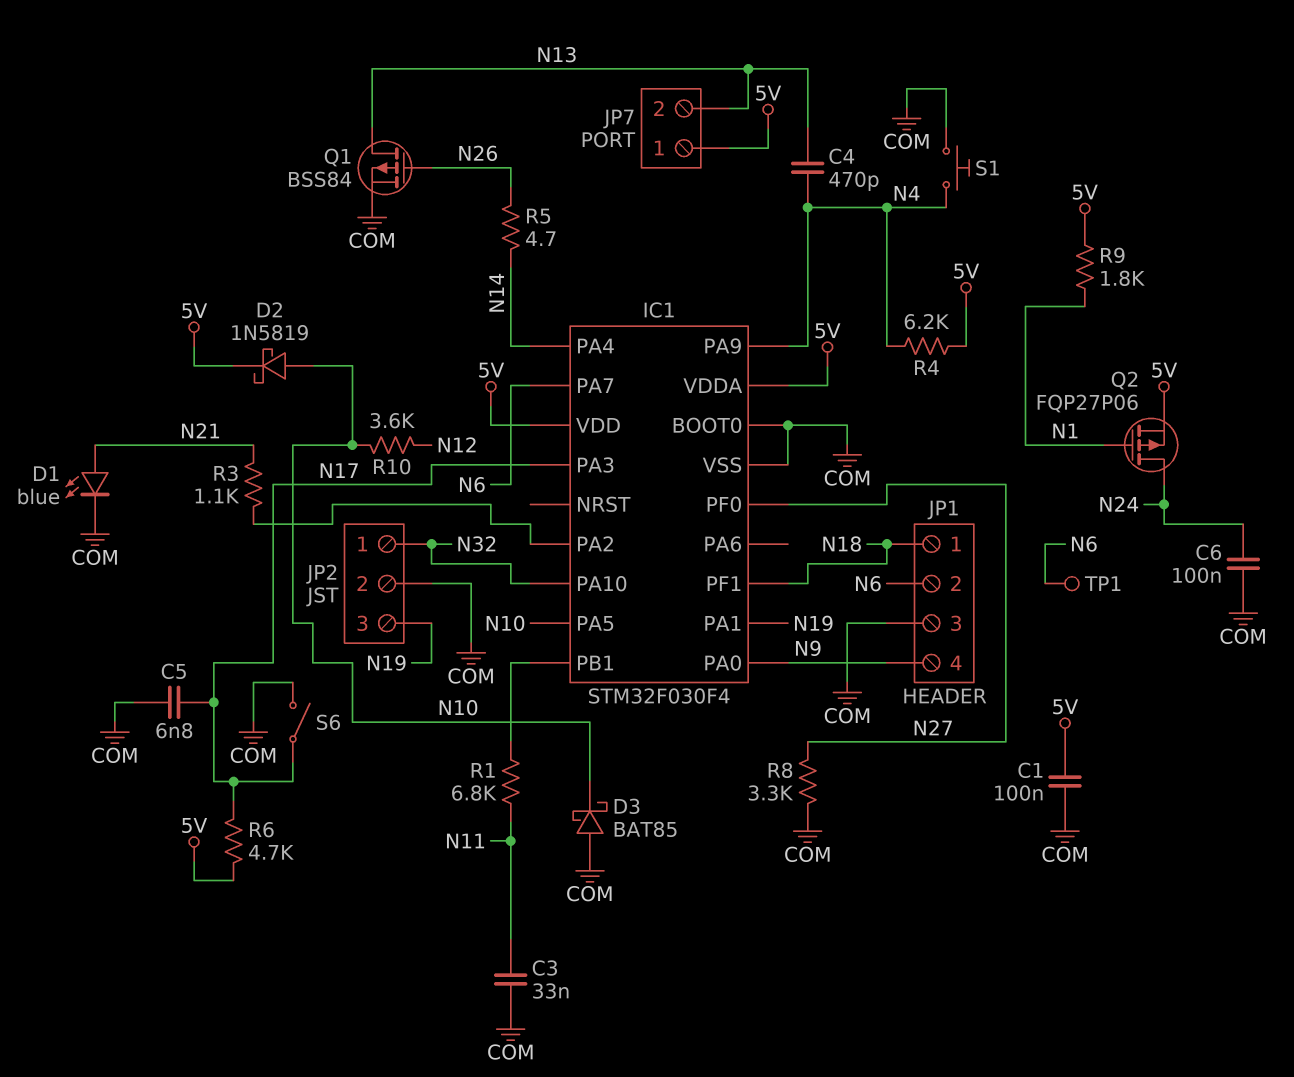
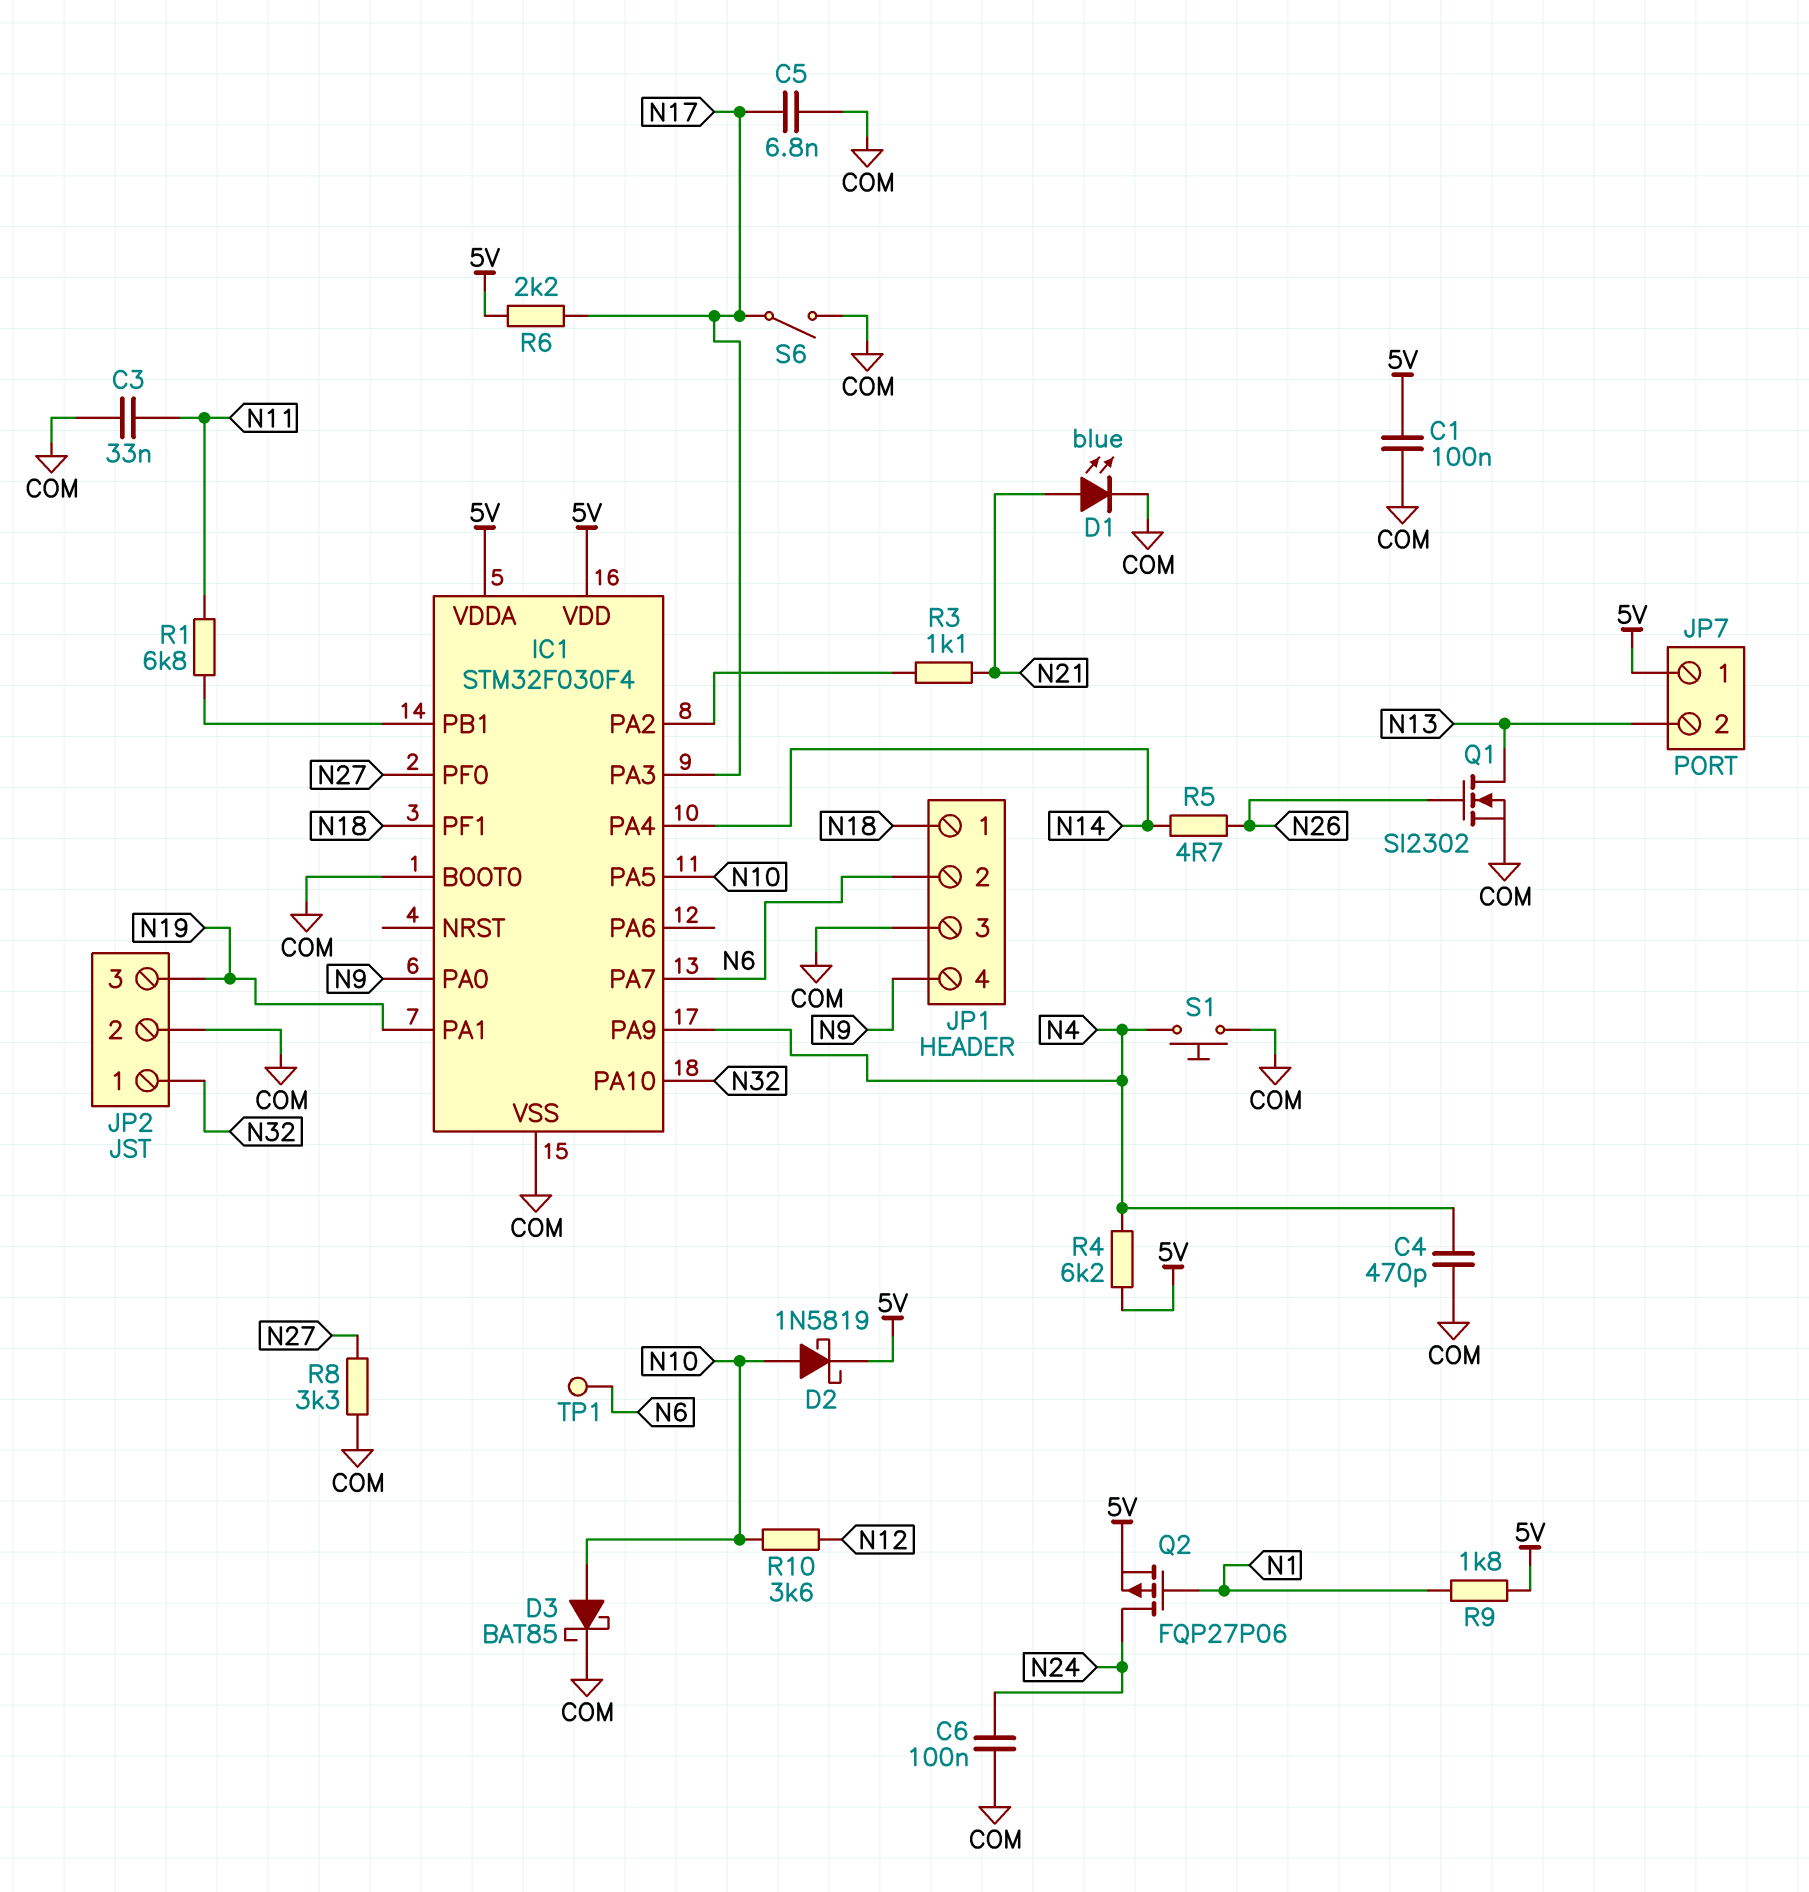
C4: 470pF (N4, N13) -> 470pF (COM, N4)
D3: schottky BAT85 (A COM, K N10) -> schottky BAT85 (A N10, K COM)
Q1: PMOS BSS84 (G N26, D N13, S COM) -> NMOS SI2302 (G N26, D N13, S COM)
R6: 4.7k (5V, N17) -> 2.2k (5V, N17)

